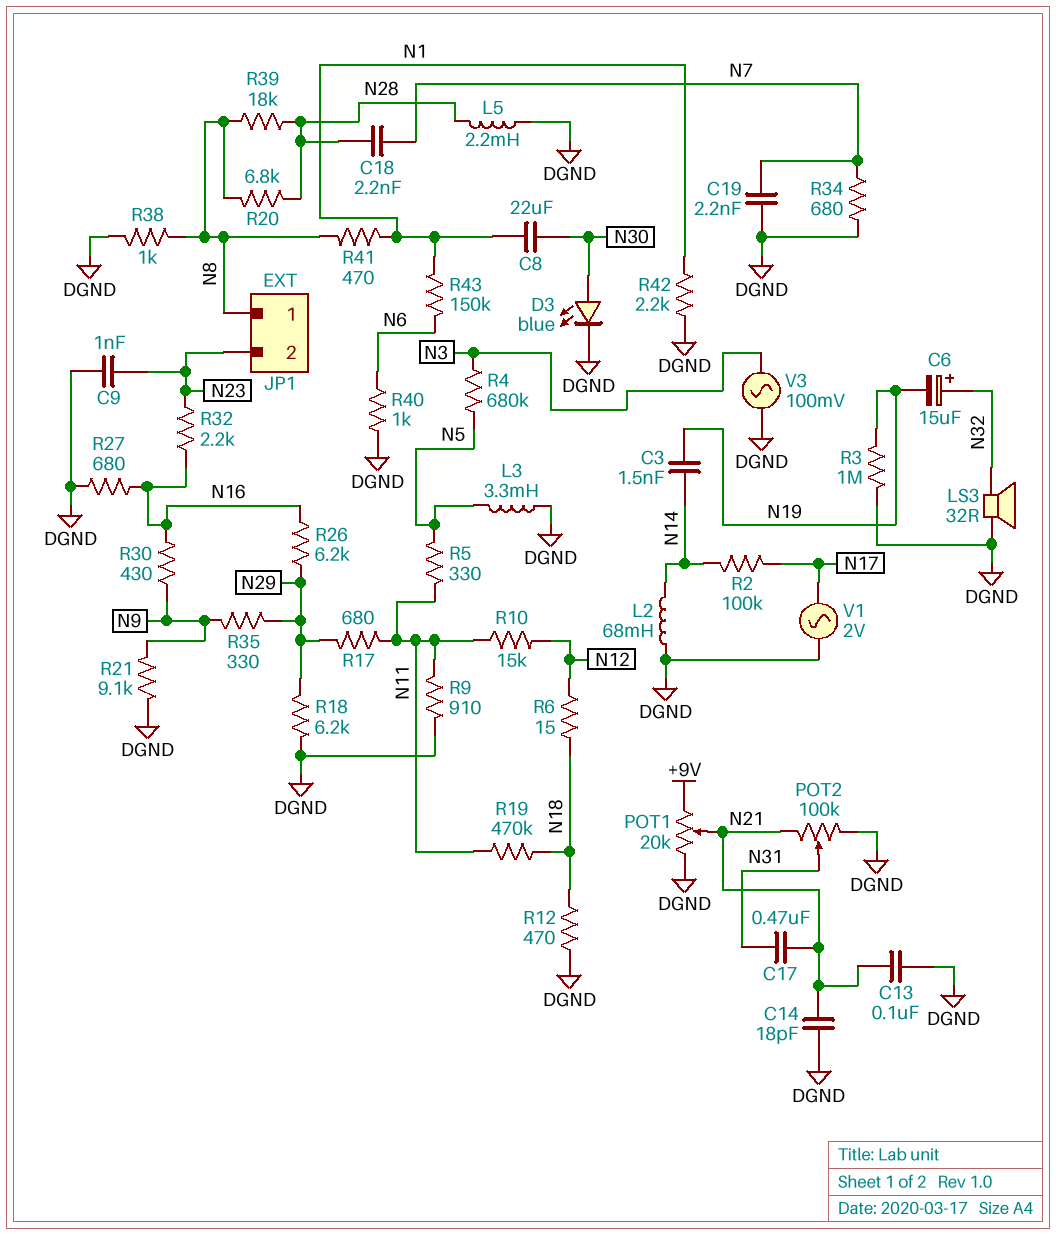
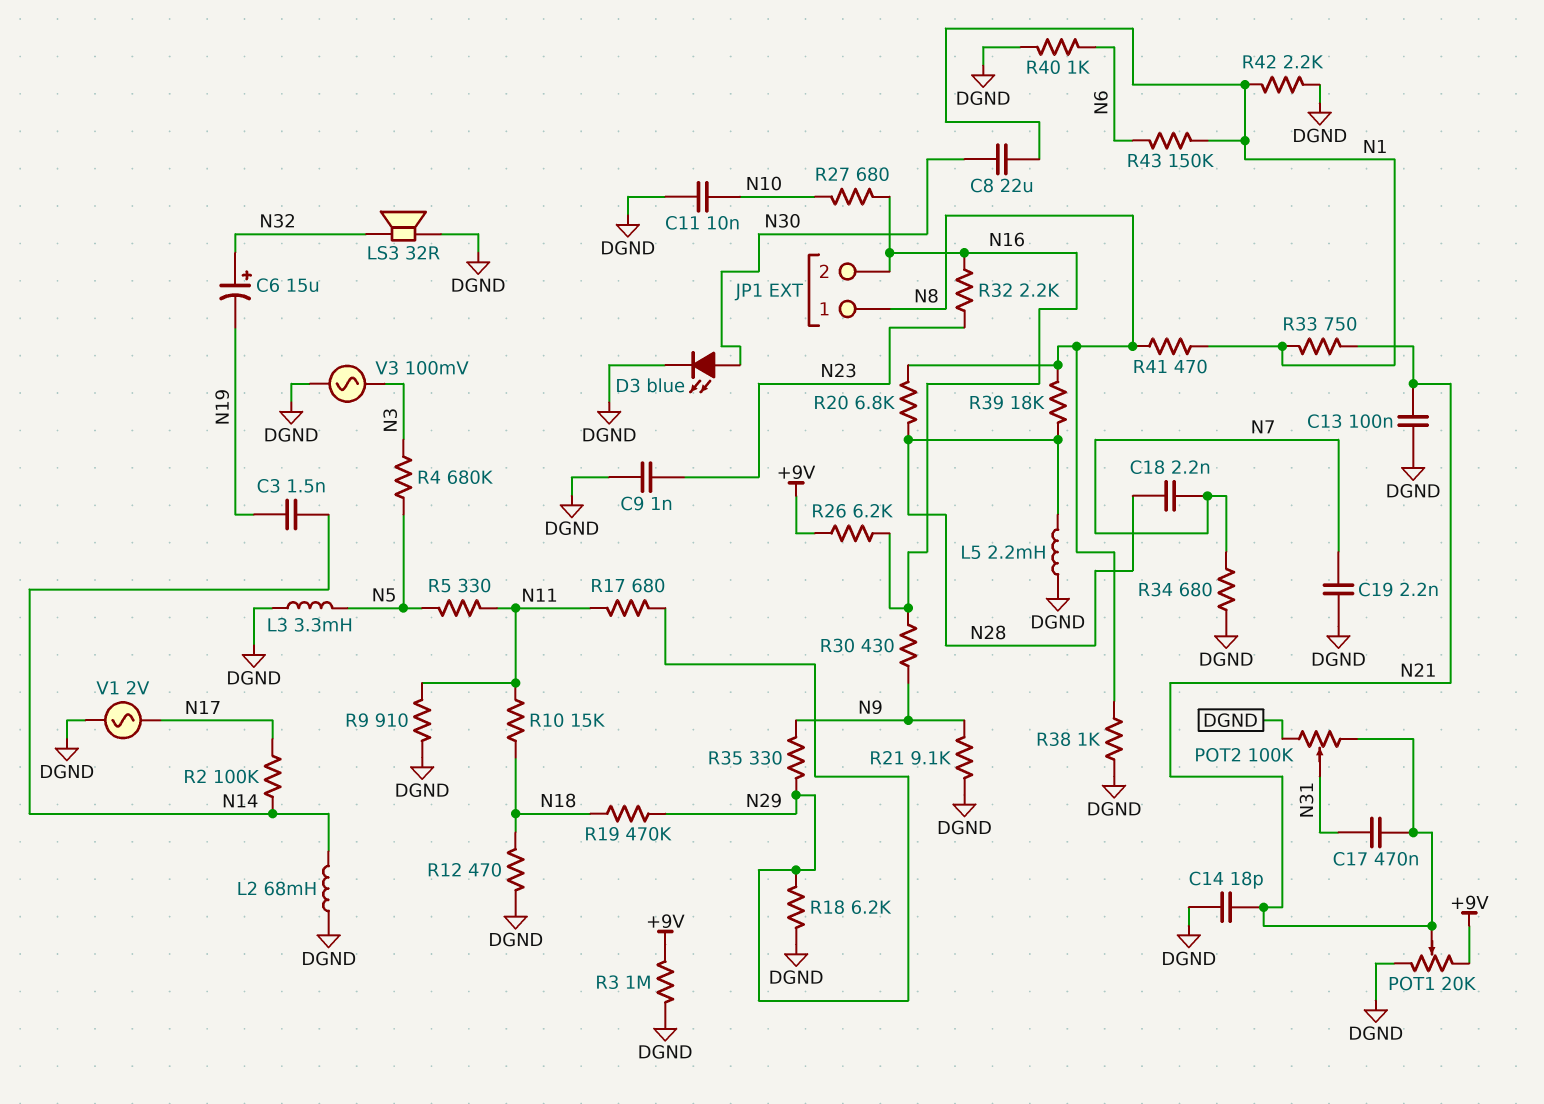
C11: none -> 10nF (DGND, N10)
JP1 pin 2: N23 -> N16
R3: 1M (DGND, N19) -> 1M (+9V, DGND)
R6: 15 (N12, N18) -> none
R10: 15k (N11, N12) -> 15k (N11, N18)
R19: 470k (N11, N18) -> 470k (N18, N29)
R26: 6.2k (N16, N29) -> 6.2k (+9V, N16)
R27: 680 (DGND, N16) -> 680 (N10, N16)
R33: none -> 750 (N1, N21)

